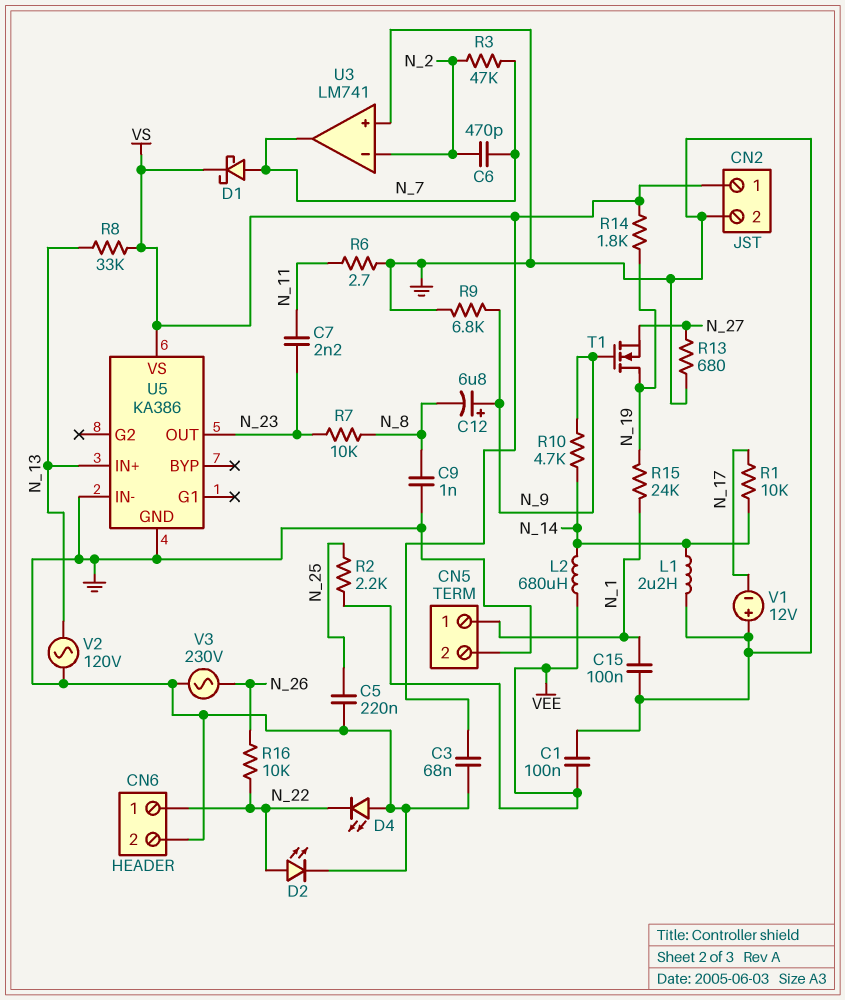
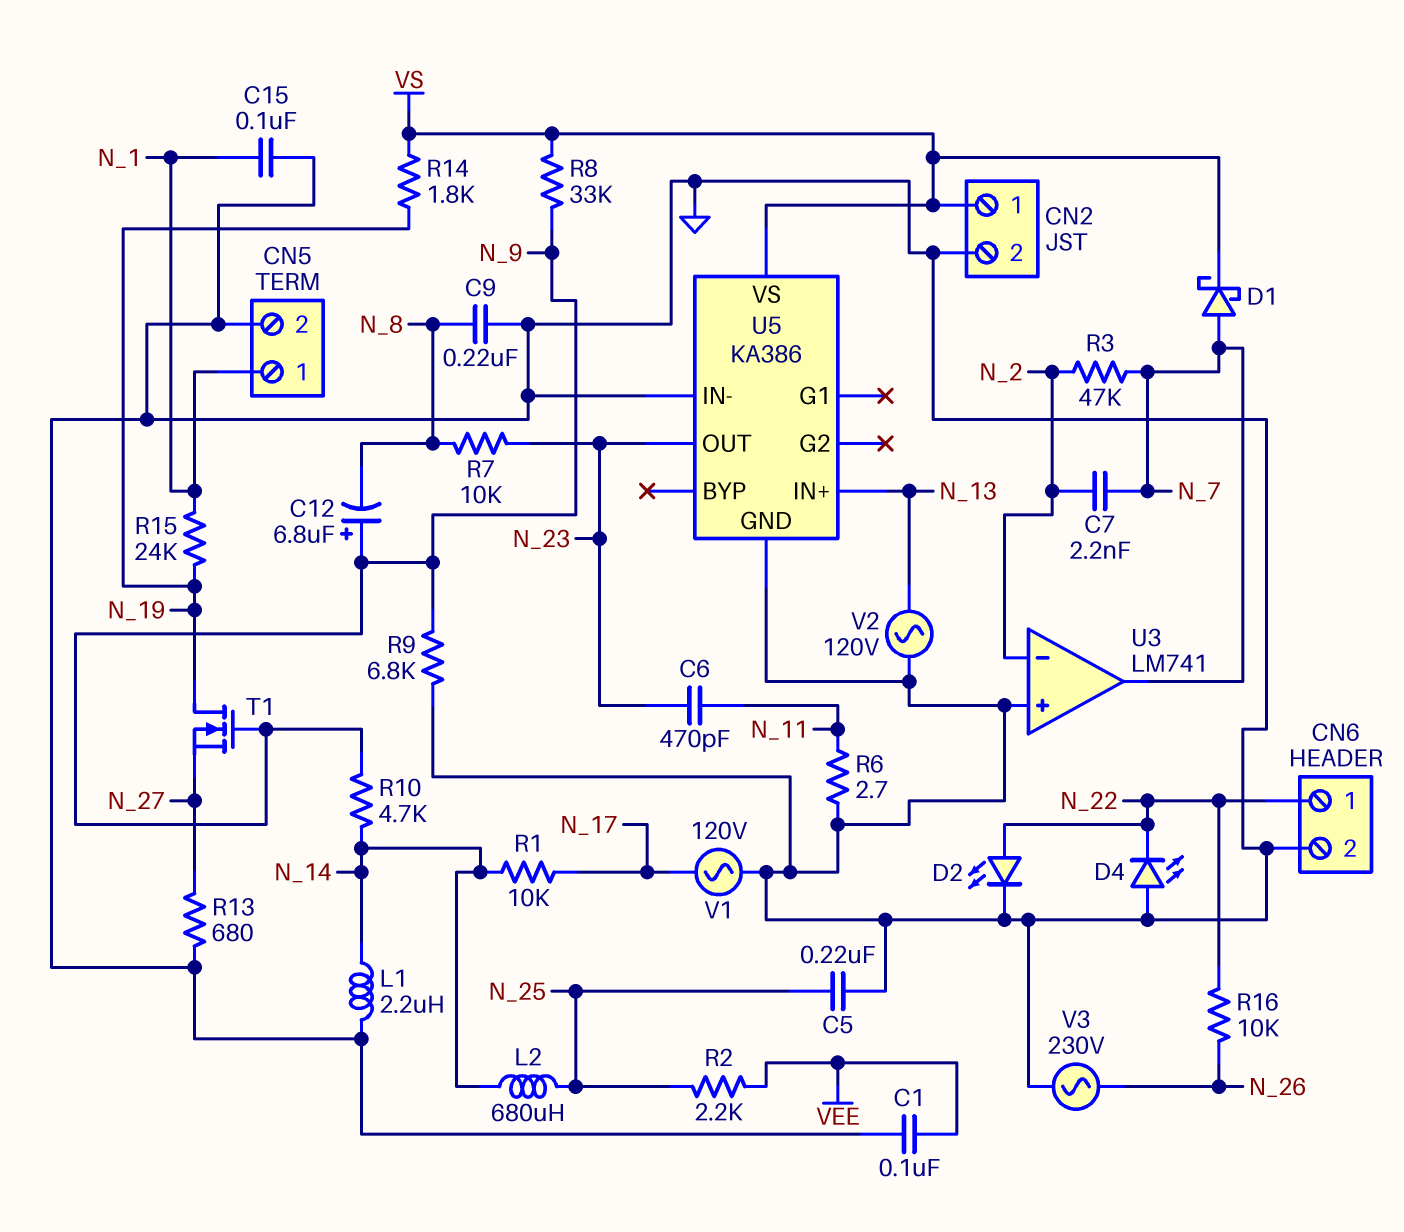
C3: 68nF (GND, VS) -> none
C6: 470pF (N_2, N_7) -> 470pF (N_11, N_23)
C7: 2.2nF (N_11, N_23) -> 2.2nF (N_2, N_7)
C9: 1nF (GND, N_8) -> 220nF (GND, N_8)
L2: 680uH (N_14, VEE) -> 680uH (N_14, N_25)
R8: 33k (N_13, VS) -> 33k (N_9, VS)
V1: 12V (plus GND, minus N_17) -> AC 120V (GND, N_17)

